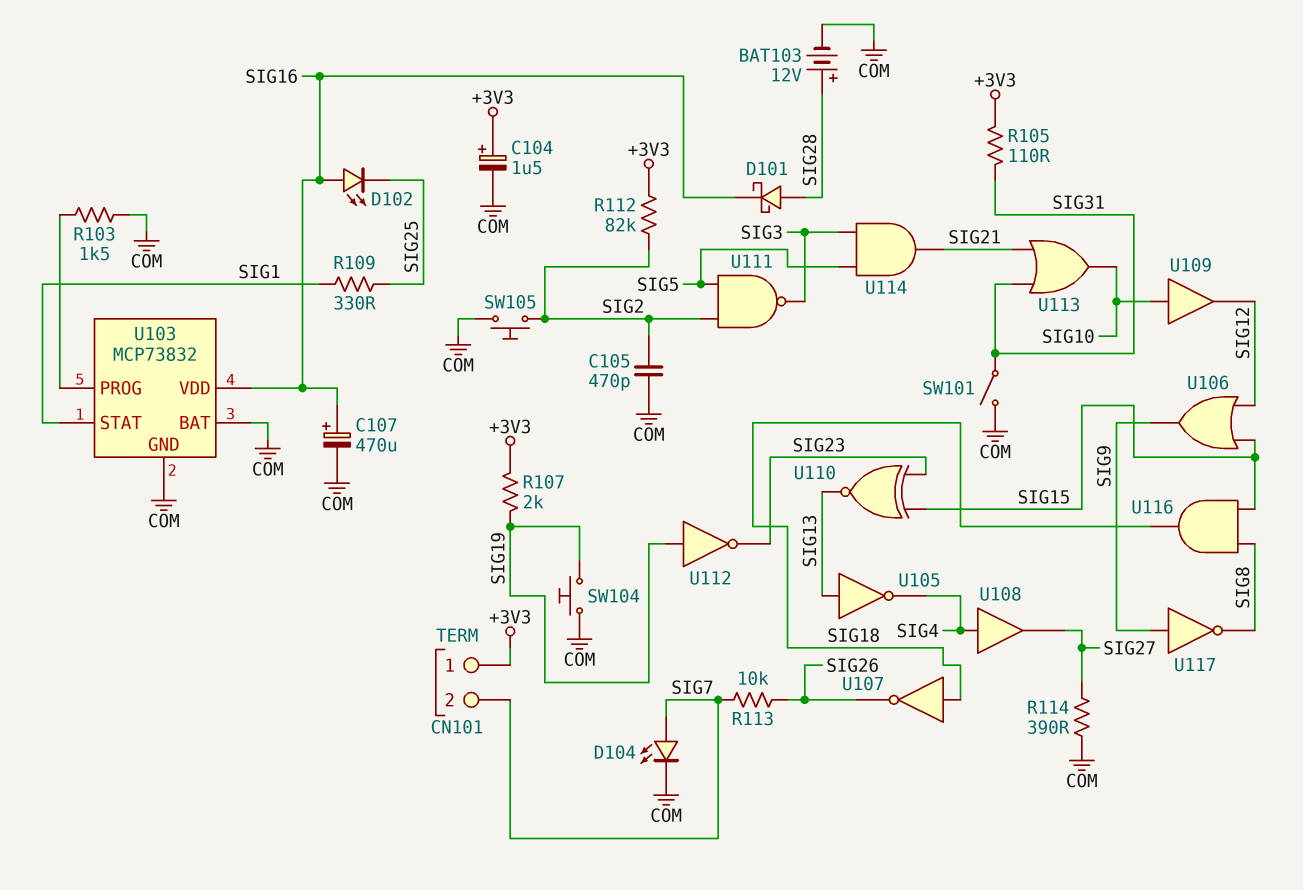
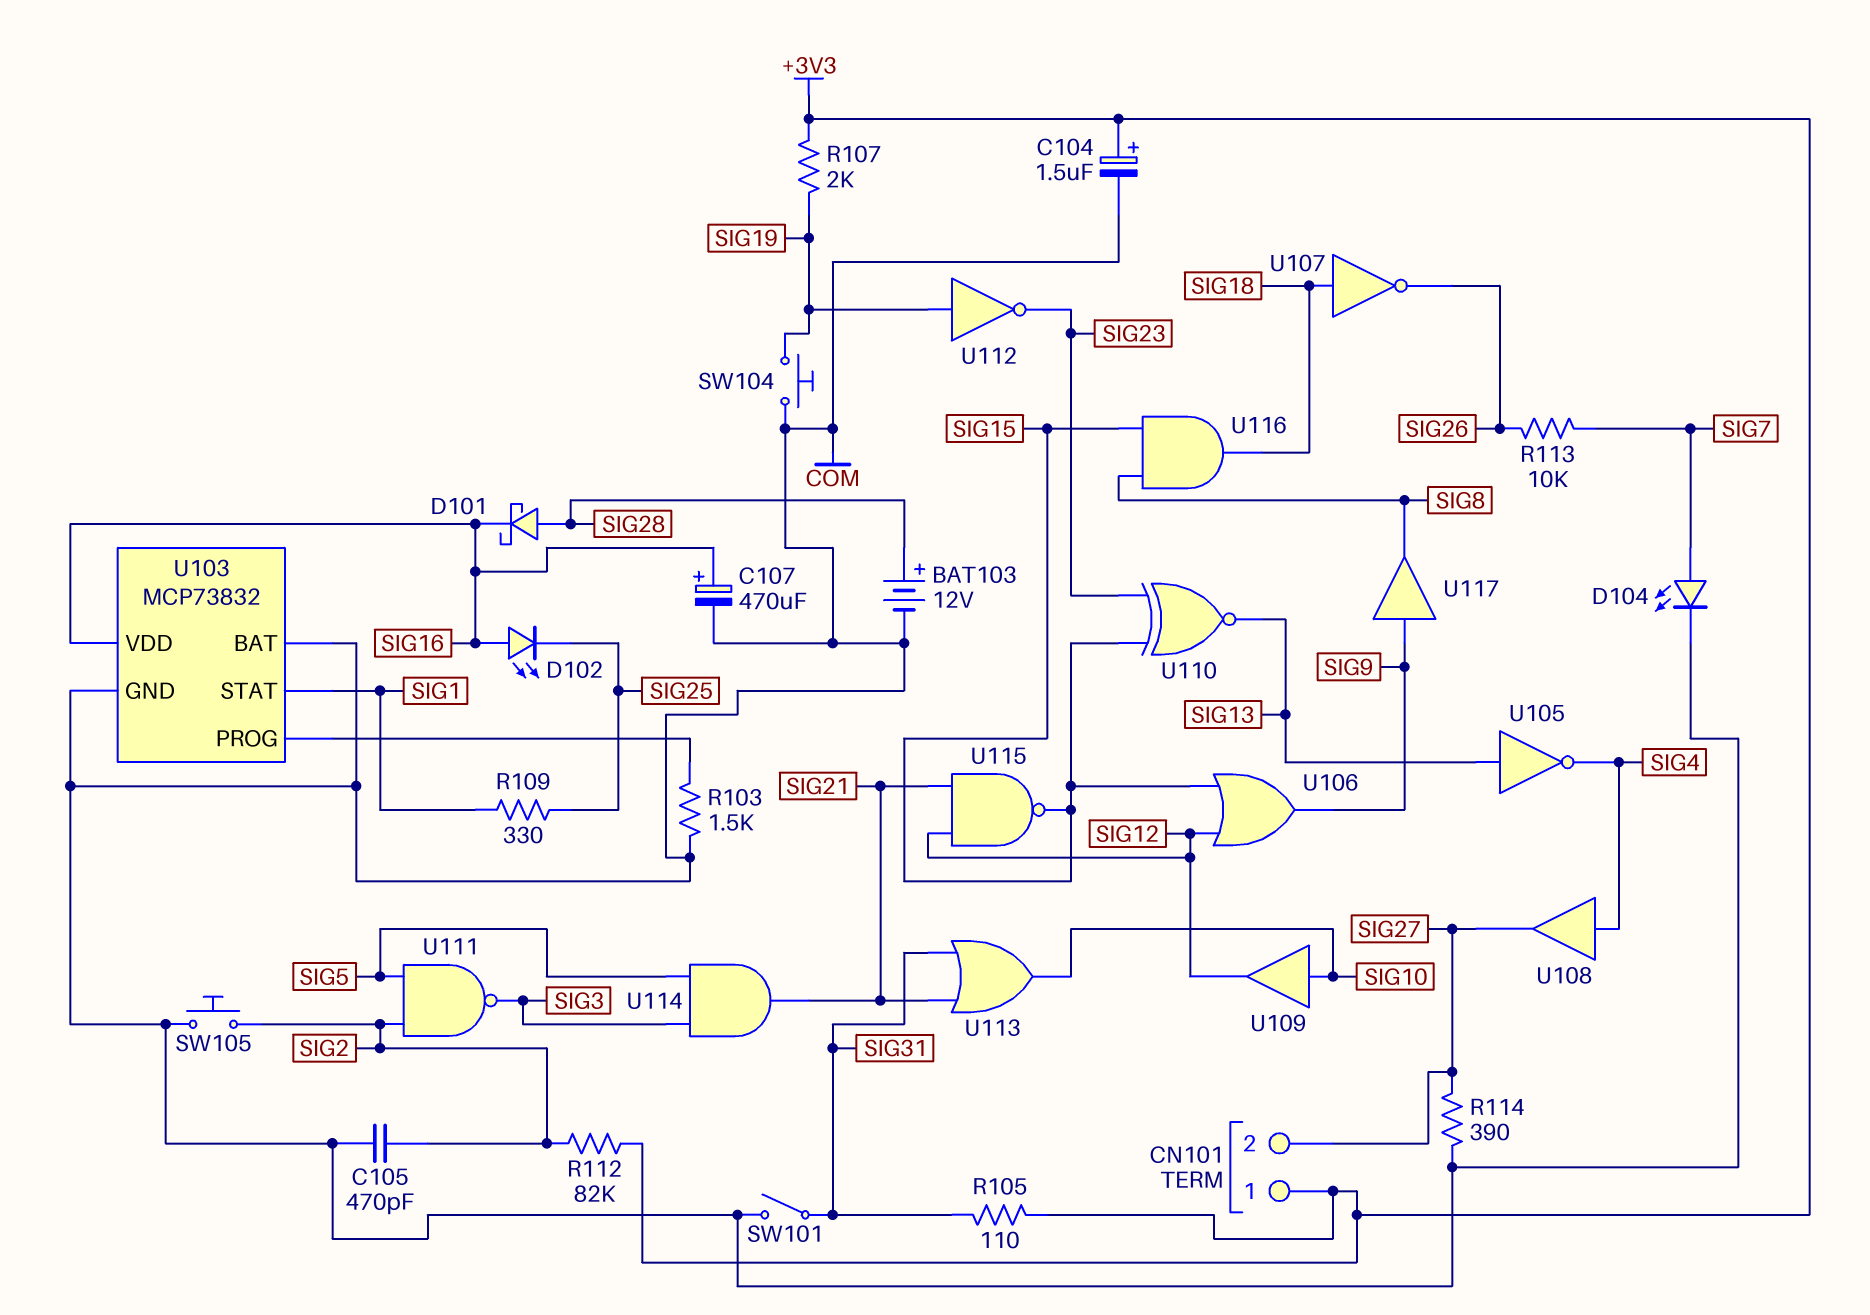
CN101 pin 2: SIG7 -> SIG27
U115: none -> NAND (in SIG12, in SIG21, out SIG15)
U117: NOT (in SIG9, out SIG8) -> buffer (in SIG9, out SIG8)

